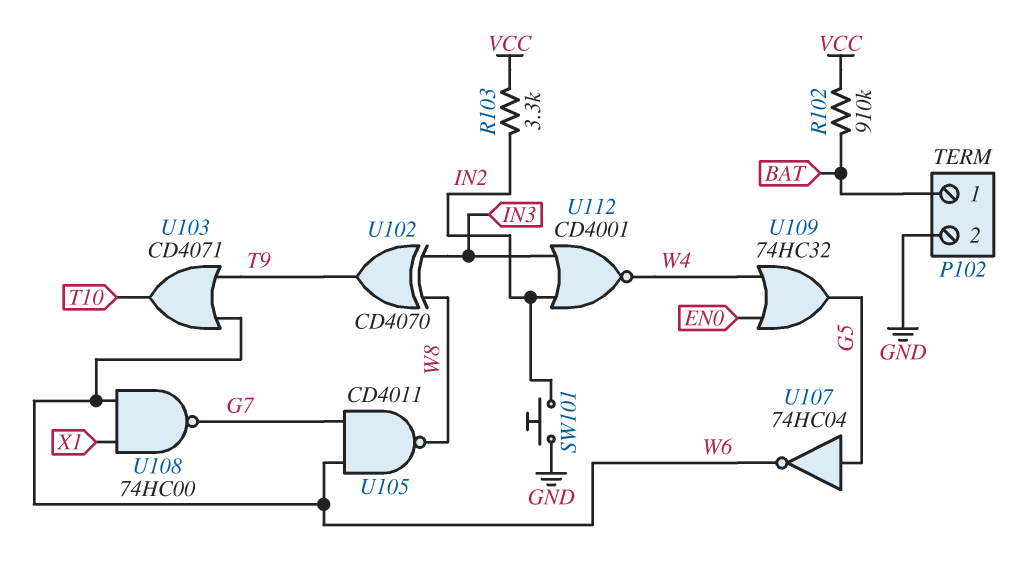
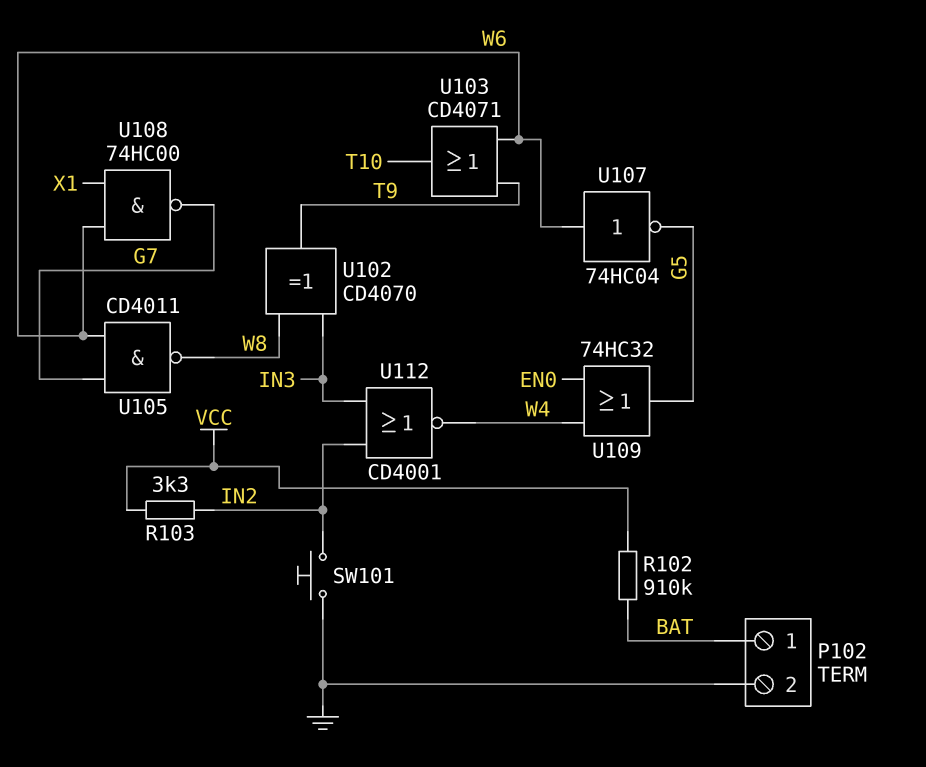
U107: NOT 74HC04 (in G5, out W6) -> NOT 74HC04 (in W6, out G5)

